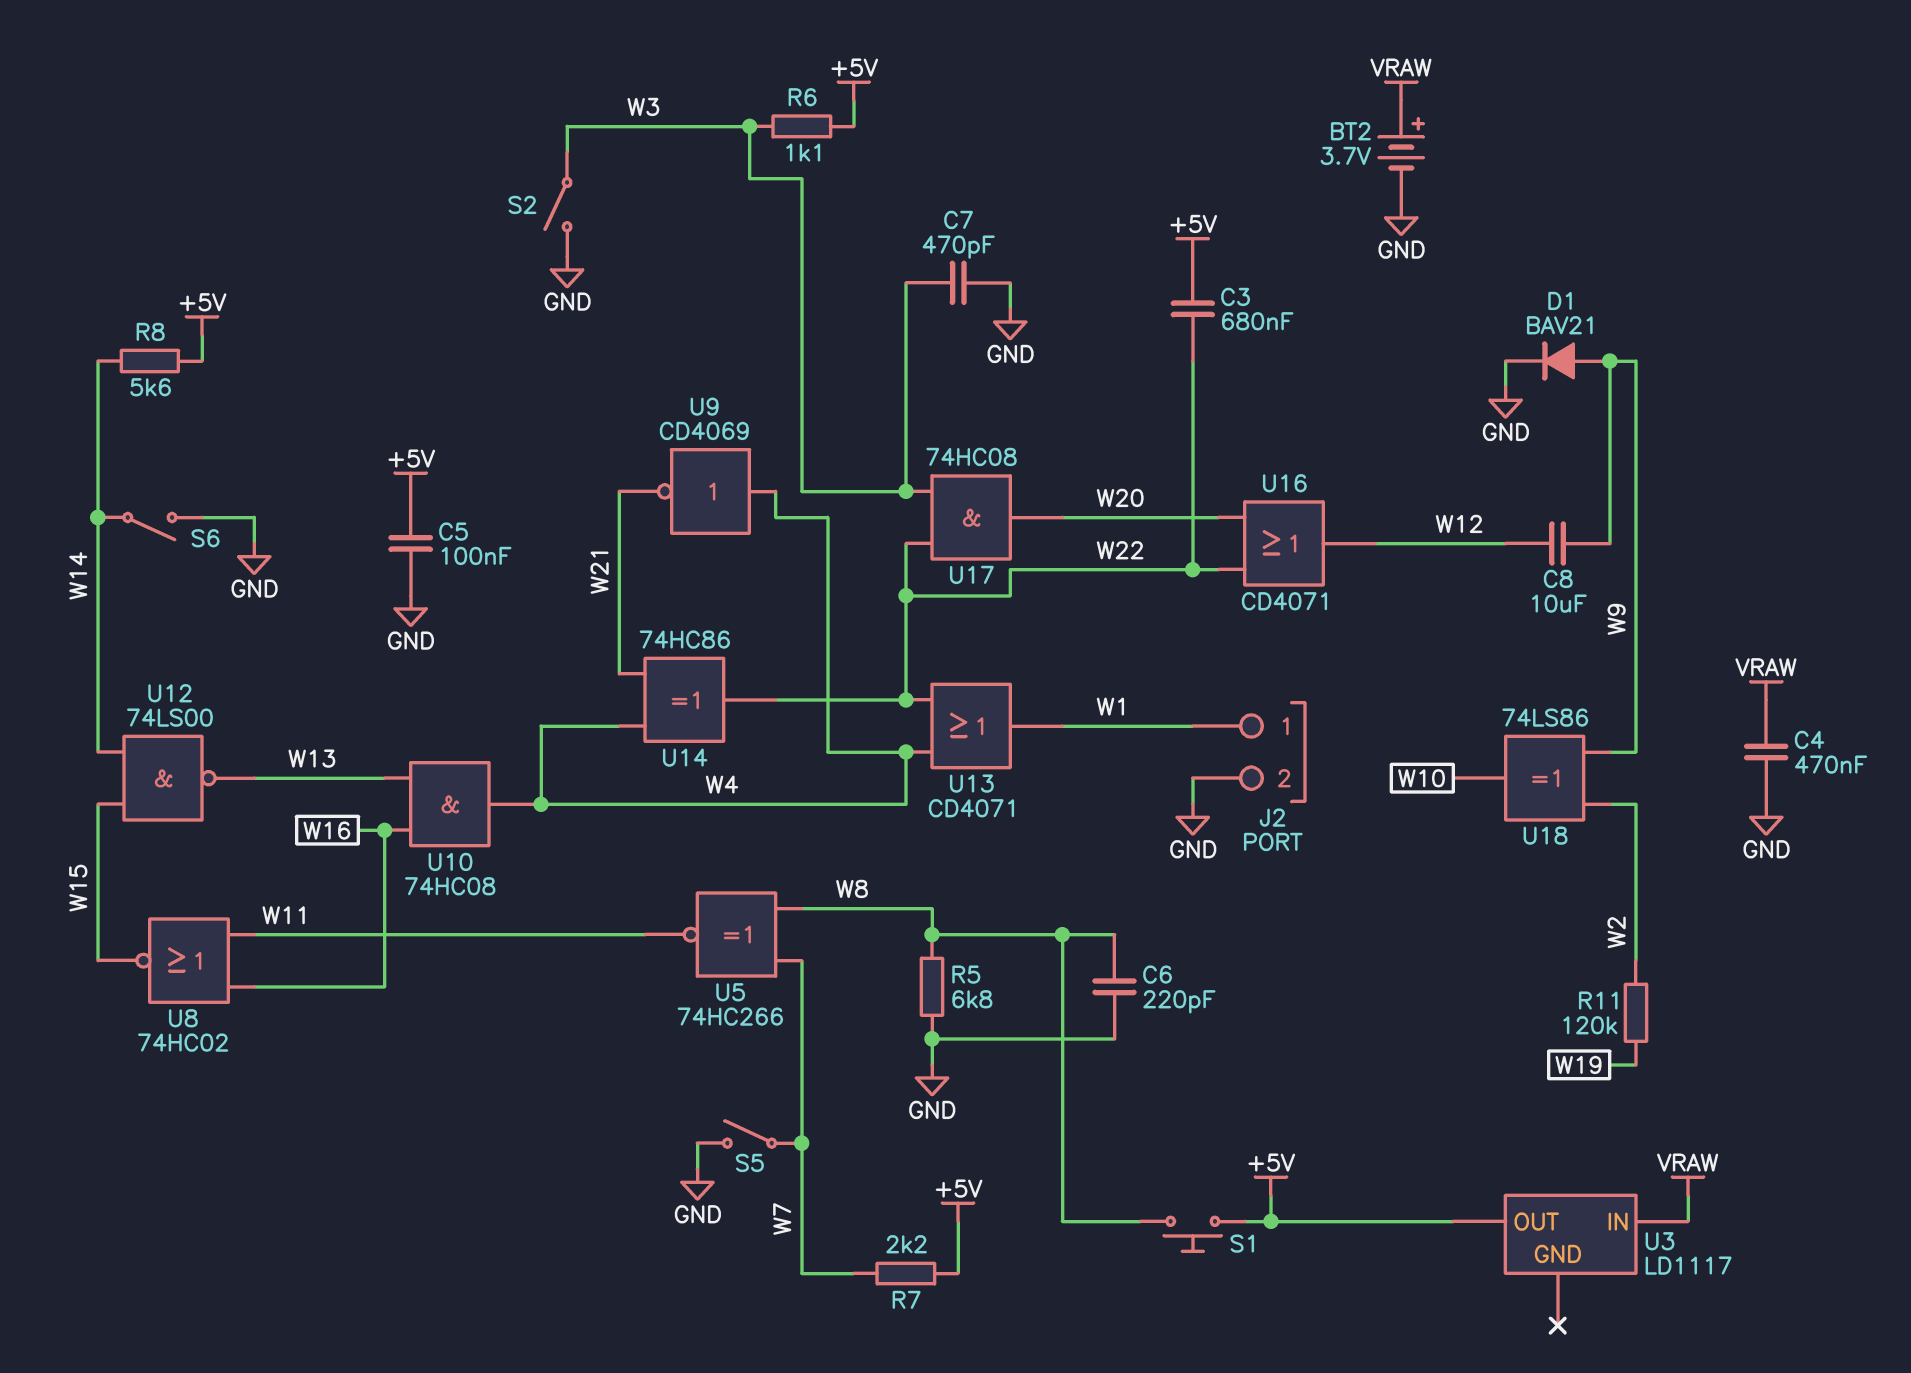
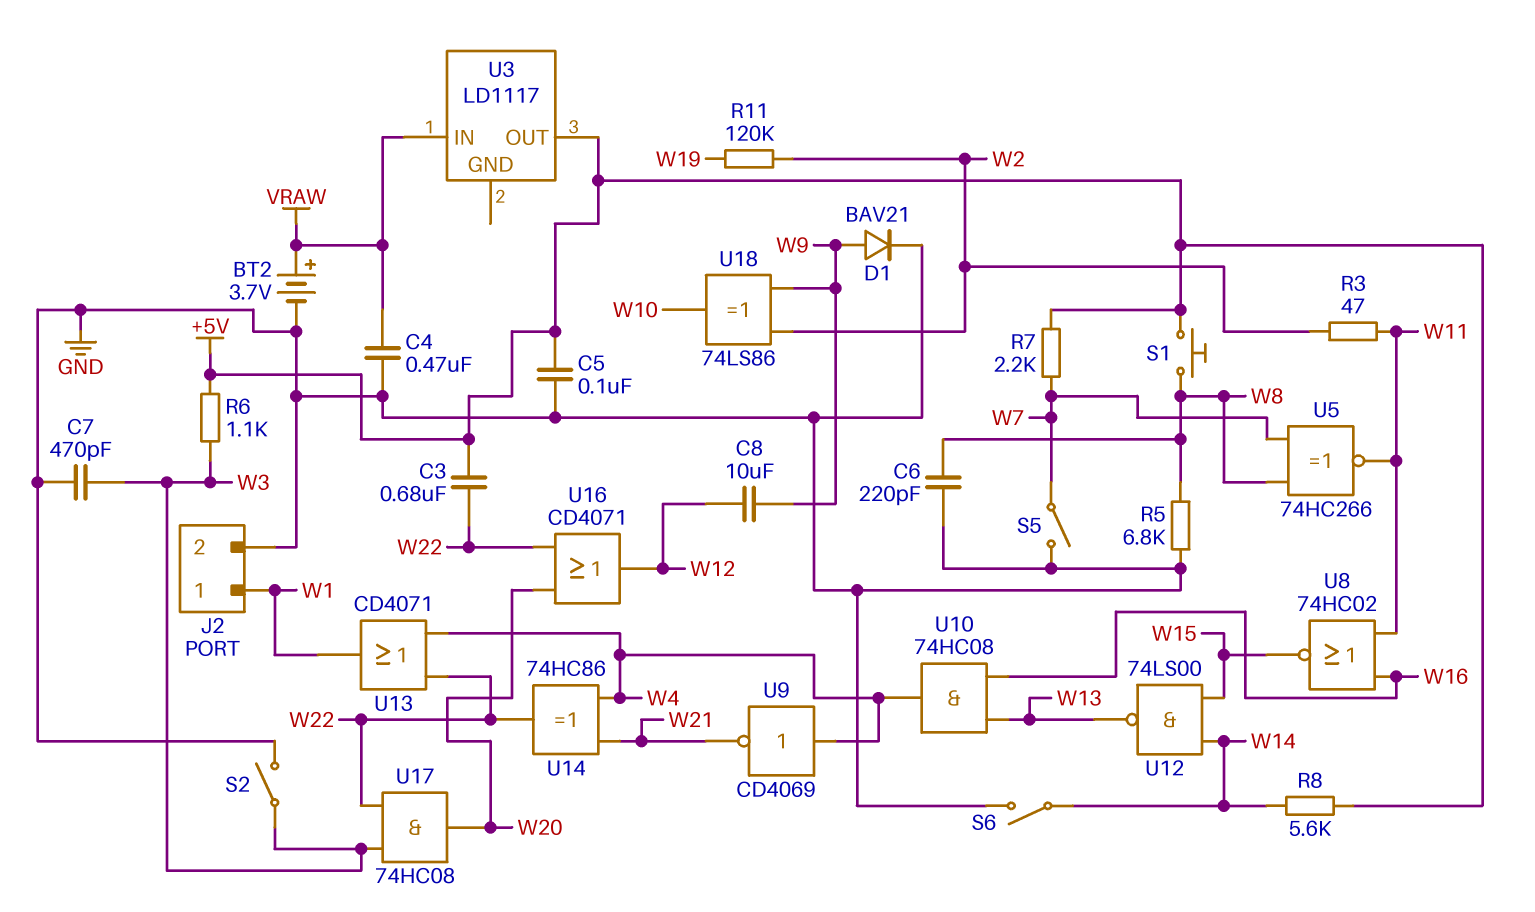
R3: none -> 47 (W2, W11)

